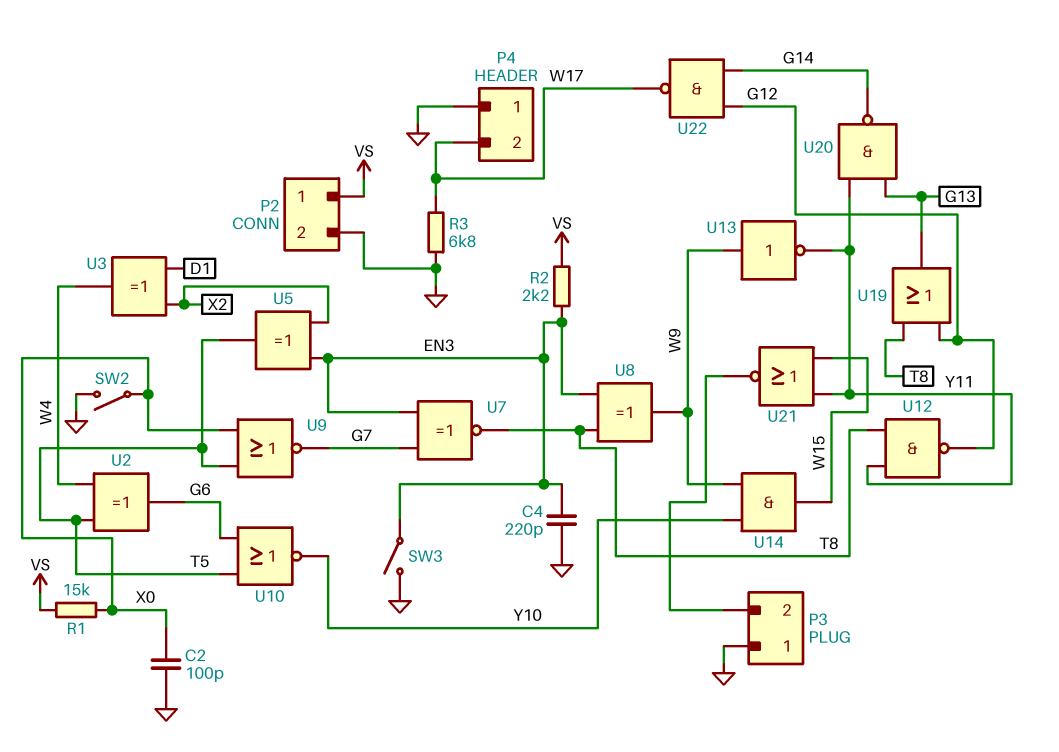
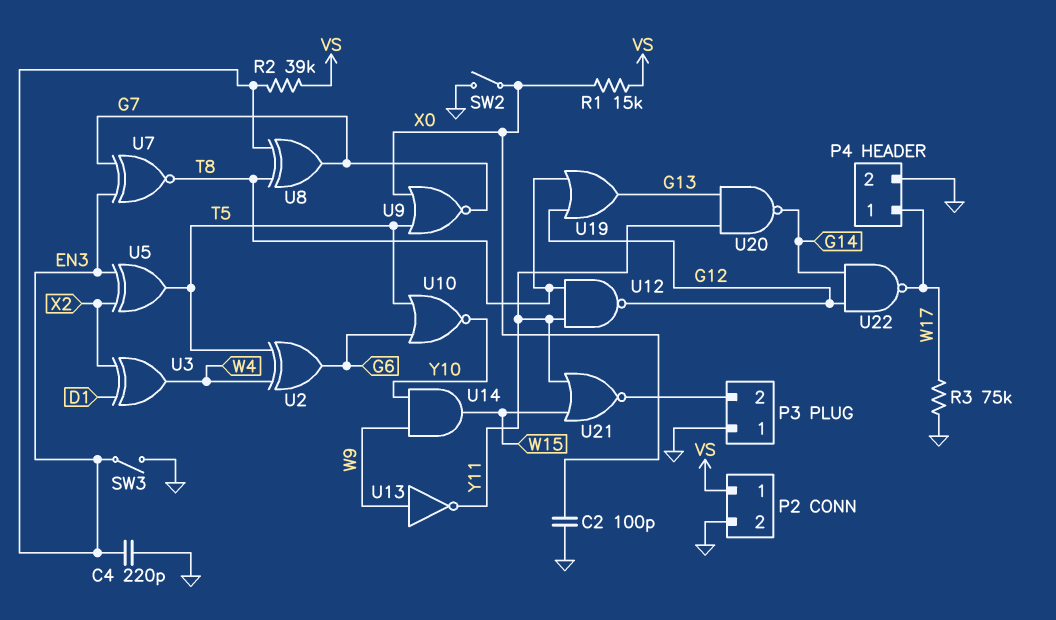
P4 pin 1: GND -> W17
P4 pin 2: W17 -> GND
R2: 2.2k (EN3, VS) -> 39k (EN3, VS)
R3: 6.8k (GND, W17) -> 75k (GND, W17)
U8: XOR (in EN3, in T8, out W9) -> XOR (in EN3, in T8, out G7)

